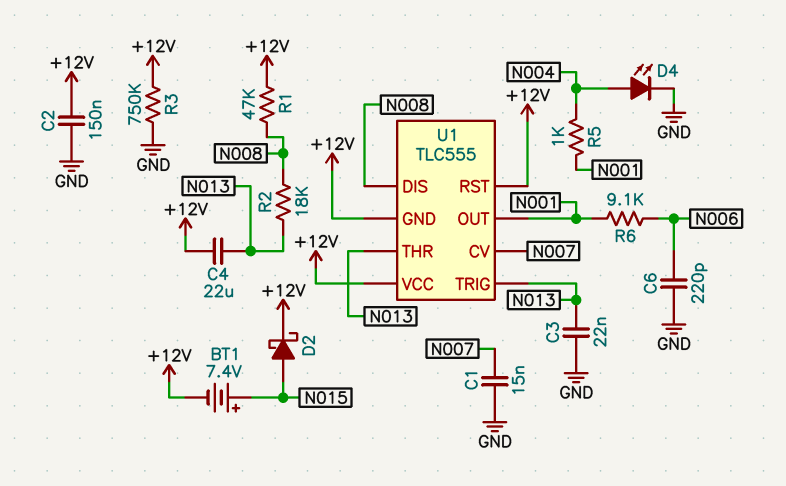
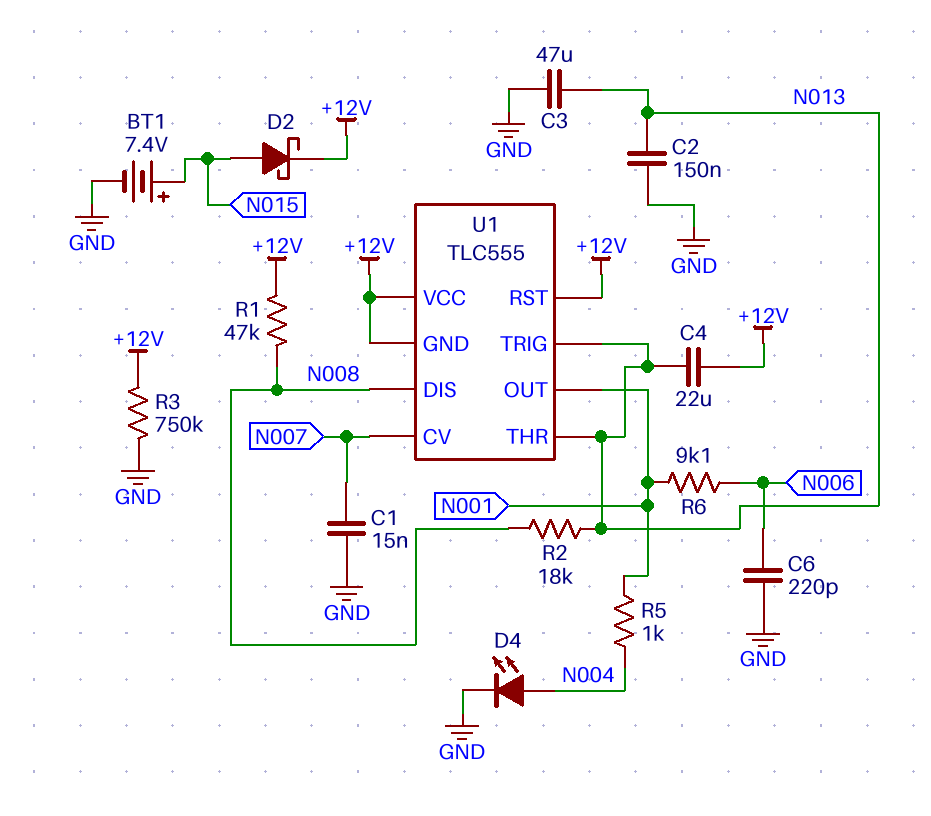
BT1: 7.4V (plus N015, minus +12V) -> 7.4V (plus N015, minus GND)
C2: 150nF (+12V, GND) -> 150nF (GND, N013)
C3: 22nF (GND, N013) -> 47uF (GND, N013)

